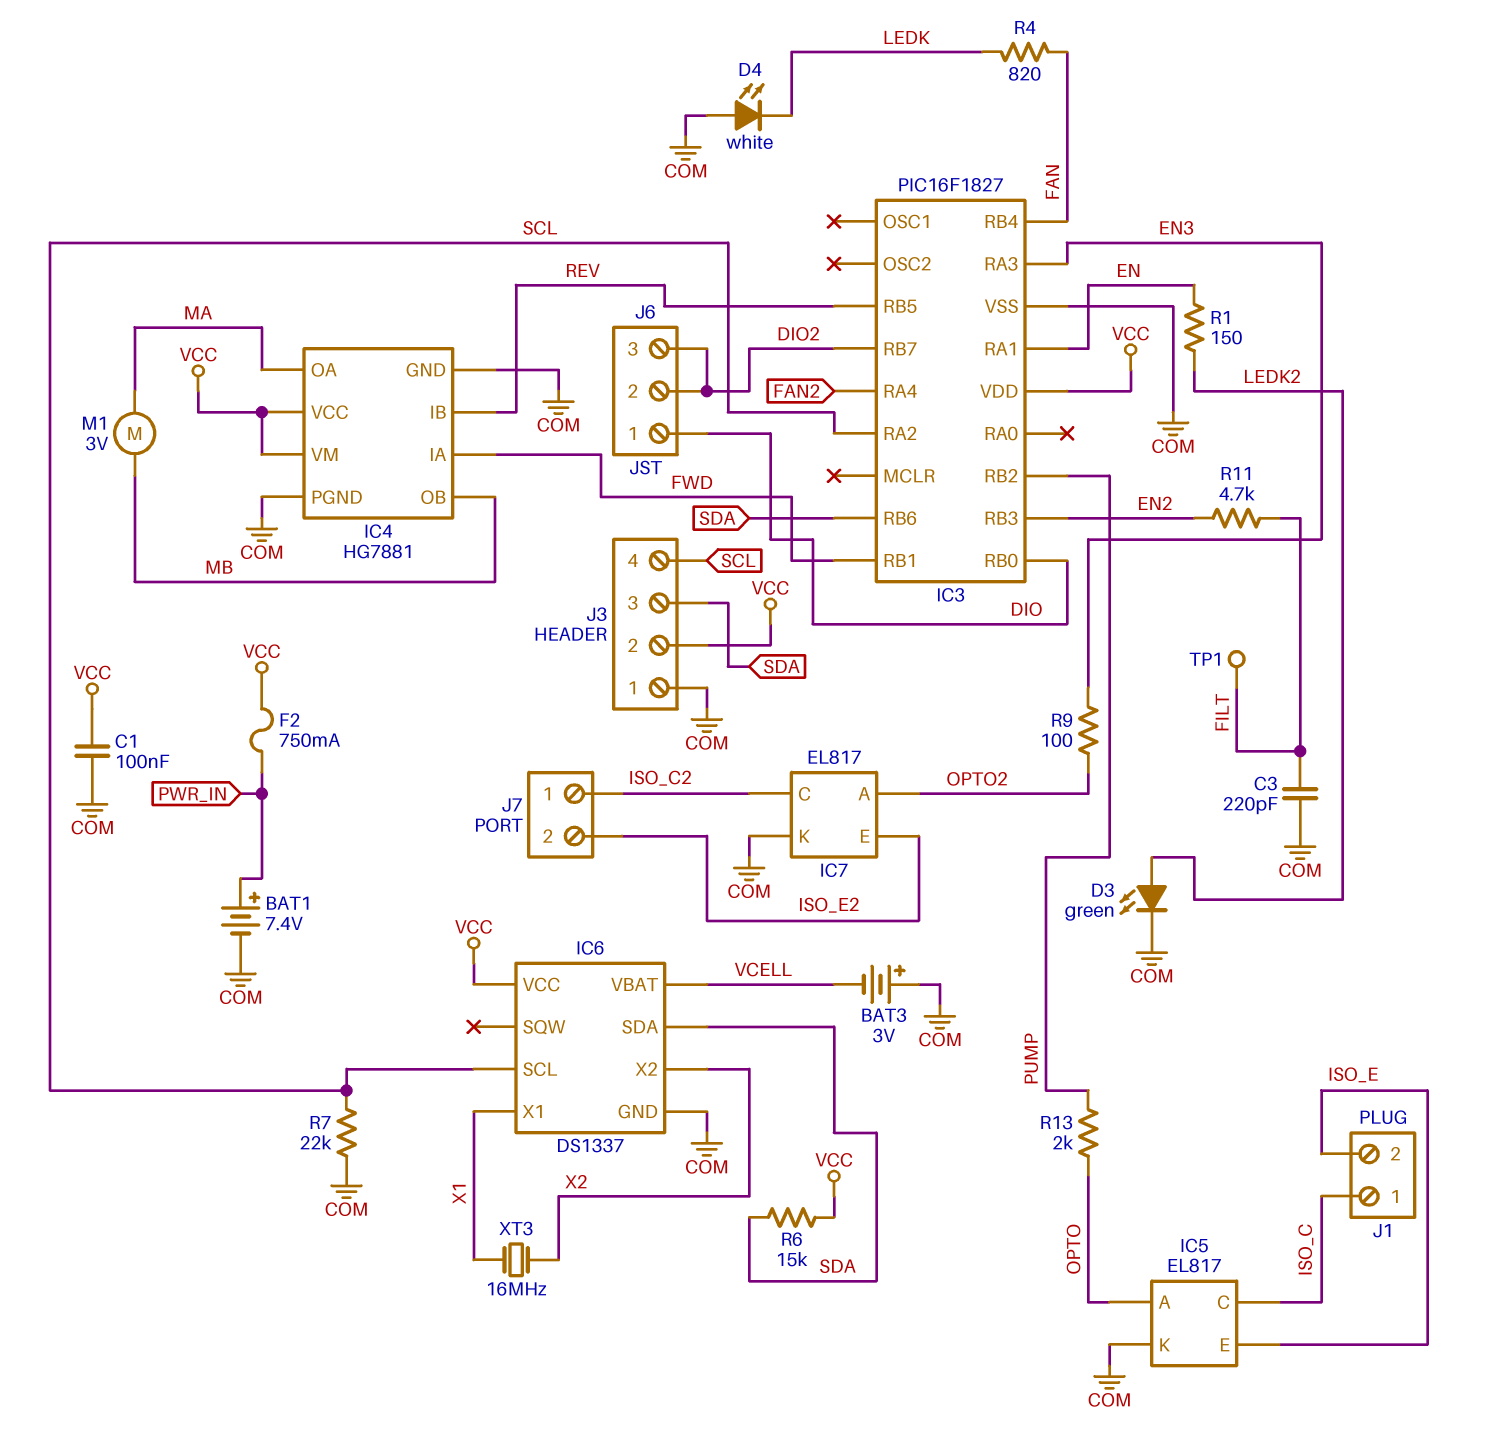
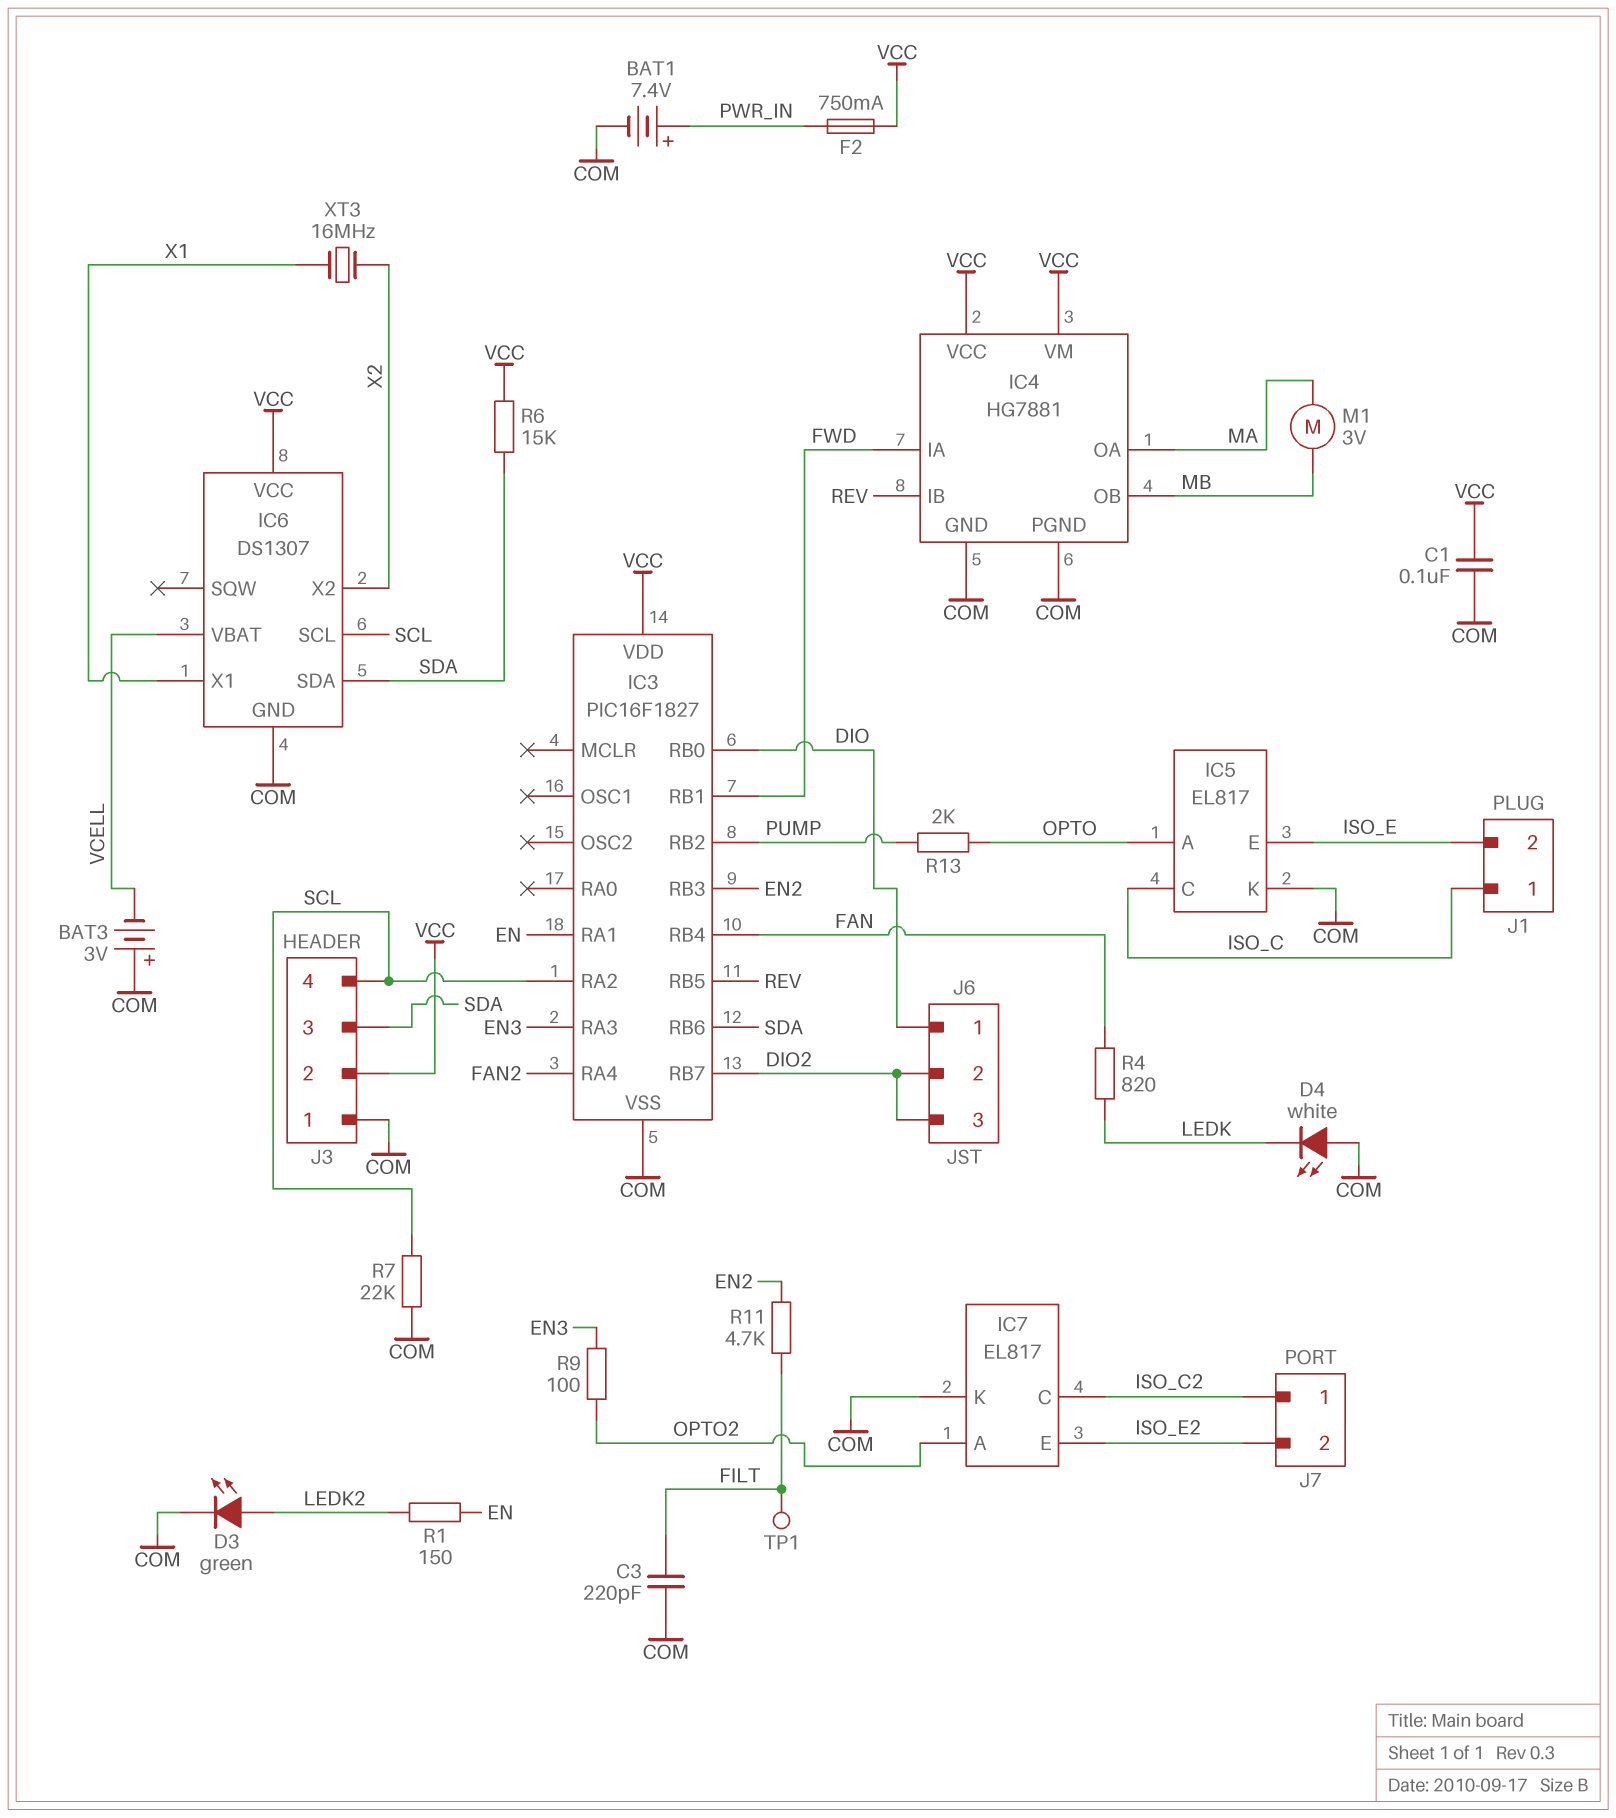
IC6: DS1337 -> DS1307

